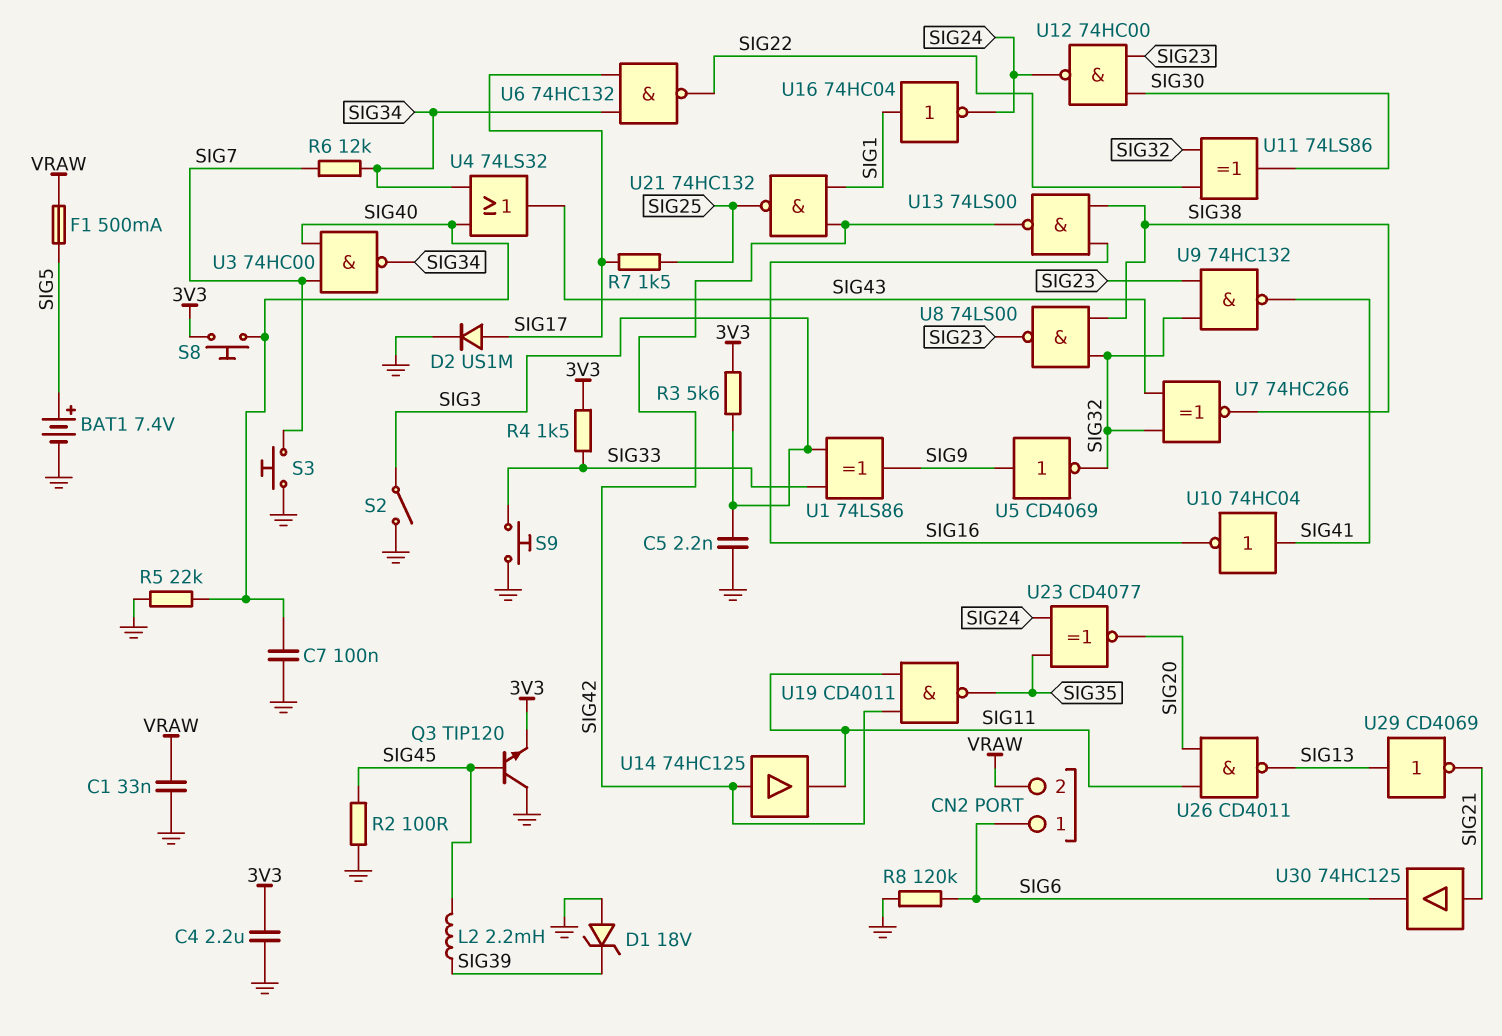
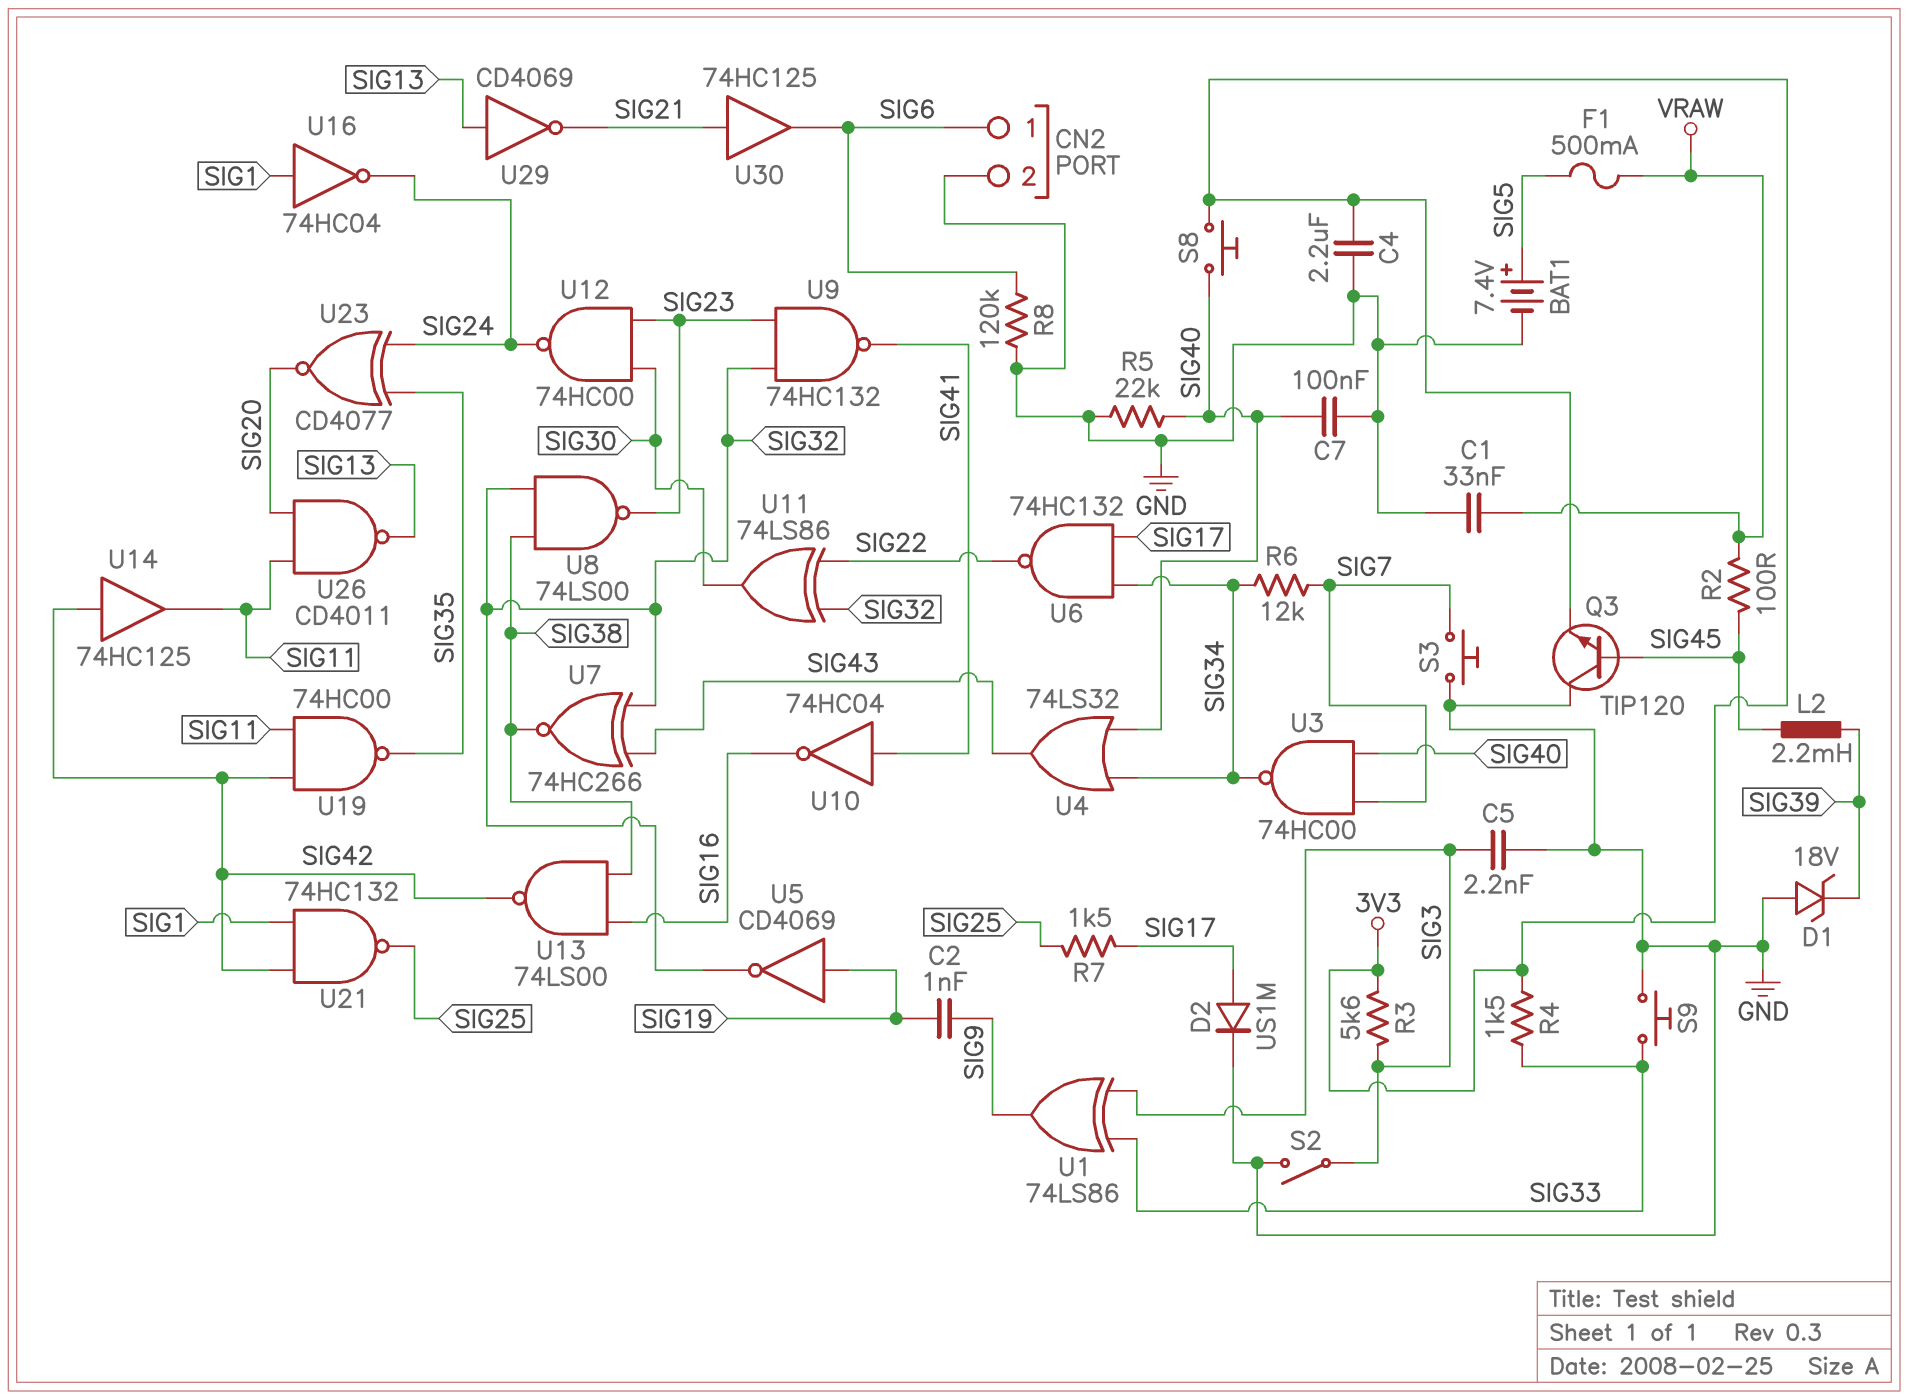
C2: none -> 1nF (SIG9, SIG19)
CN2 pin 2: VRAW -> GND
R2: 100 (GND, SIG45) -> 100 (SIG45, VRAW)
U5: NOT CD4069 (in SIG9, out SIG32) -> NOT CD4069 (in SIG19, out SIG32)
U19: NAND CD4011 (in SIG11, in SIG42, out SIG35) -> NAND 74HC00 (in SIG11, in SIG42, out SIG35)

